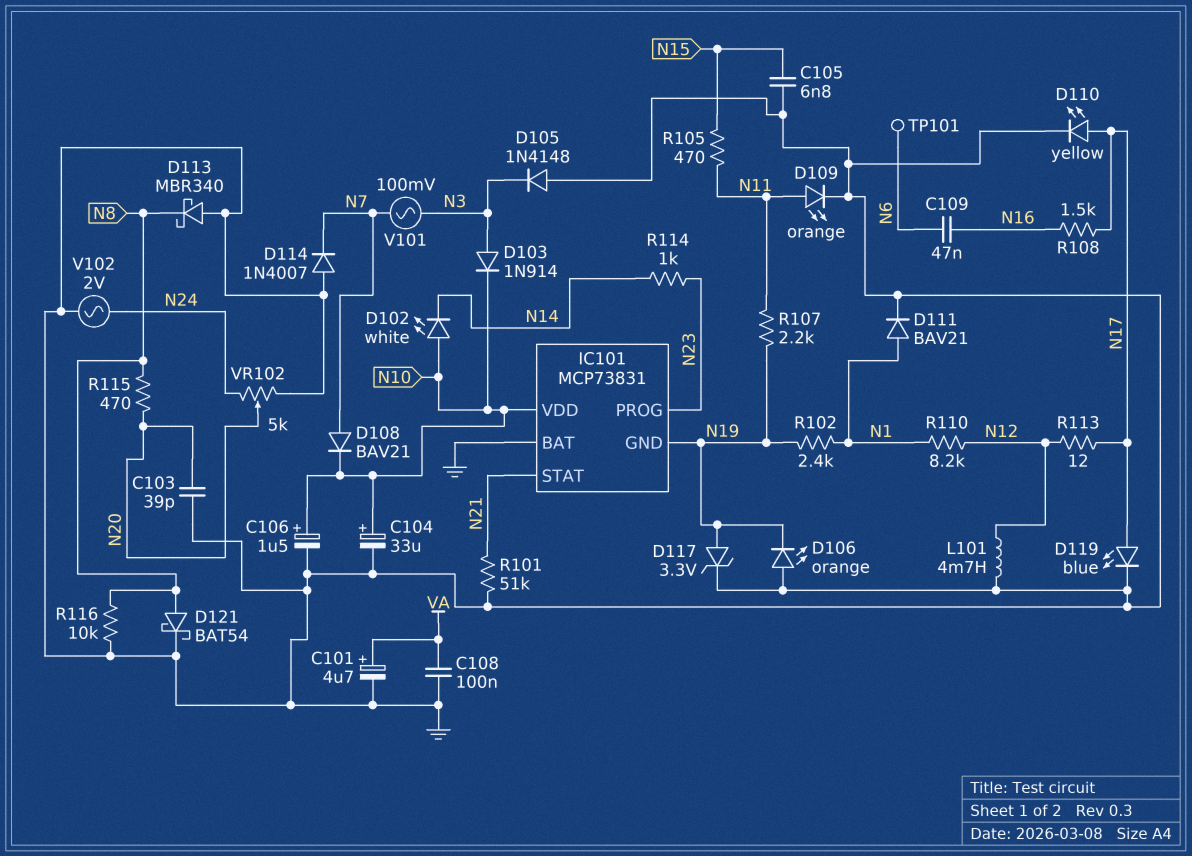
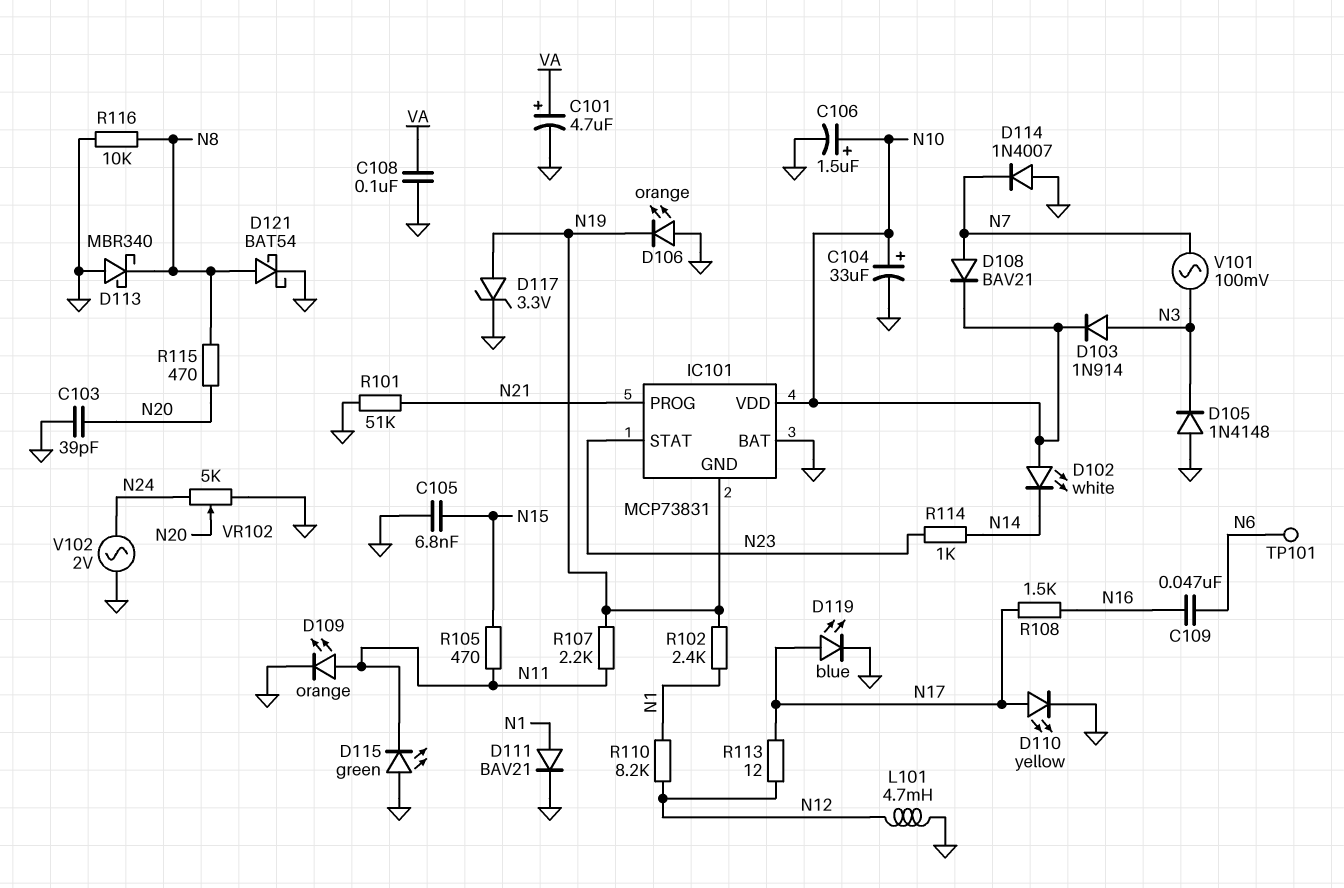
D115: none -> LED green (A GND, K N11)
IC101 pin PROG: N23 -> N21
IC101 pin STAT: N21 -> N23

